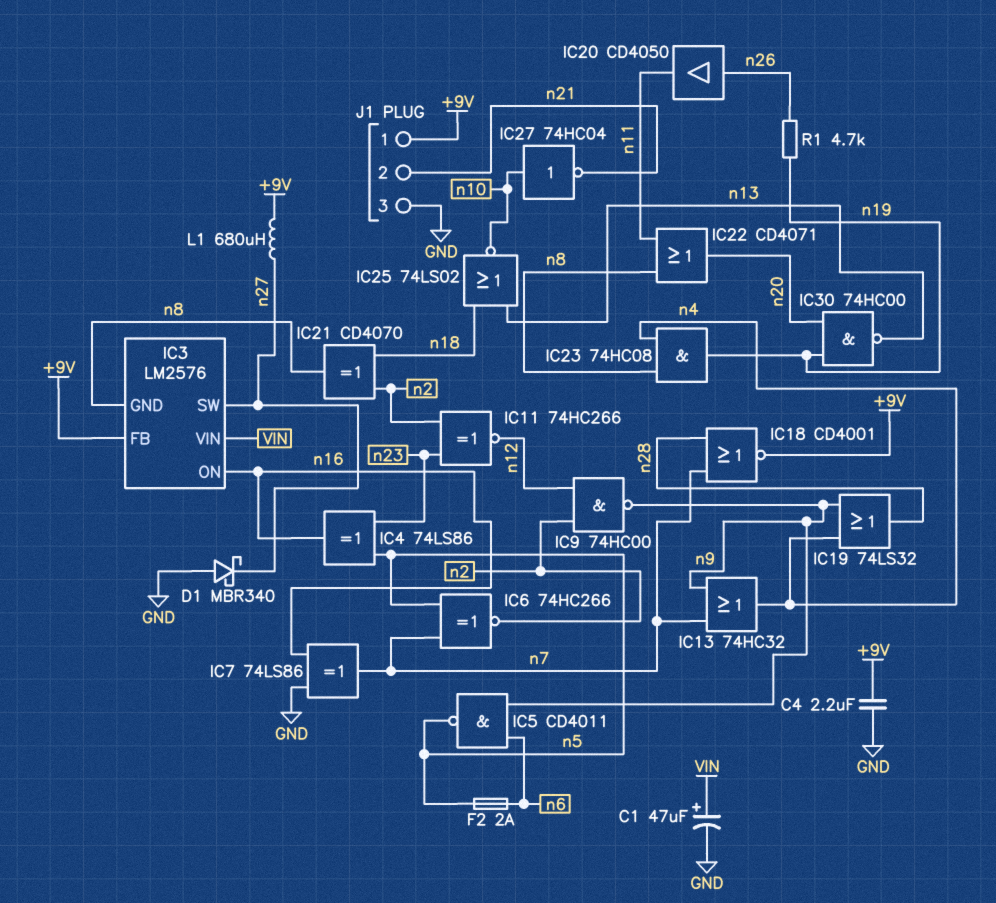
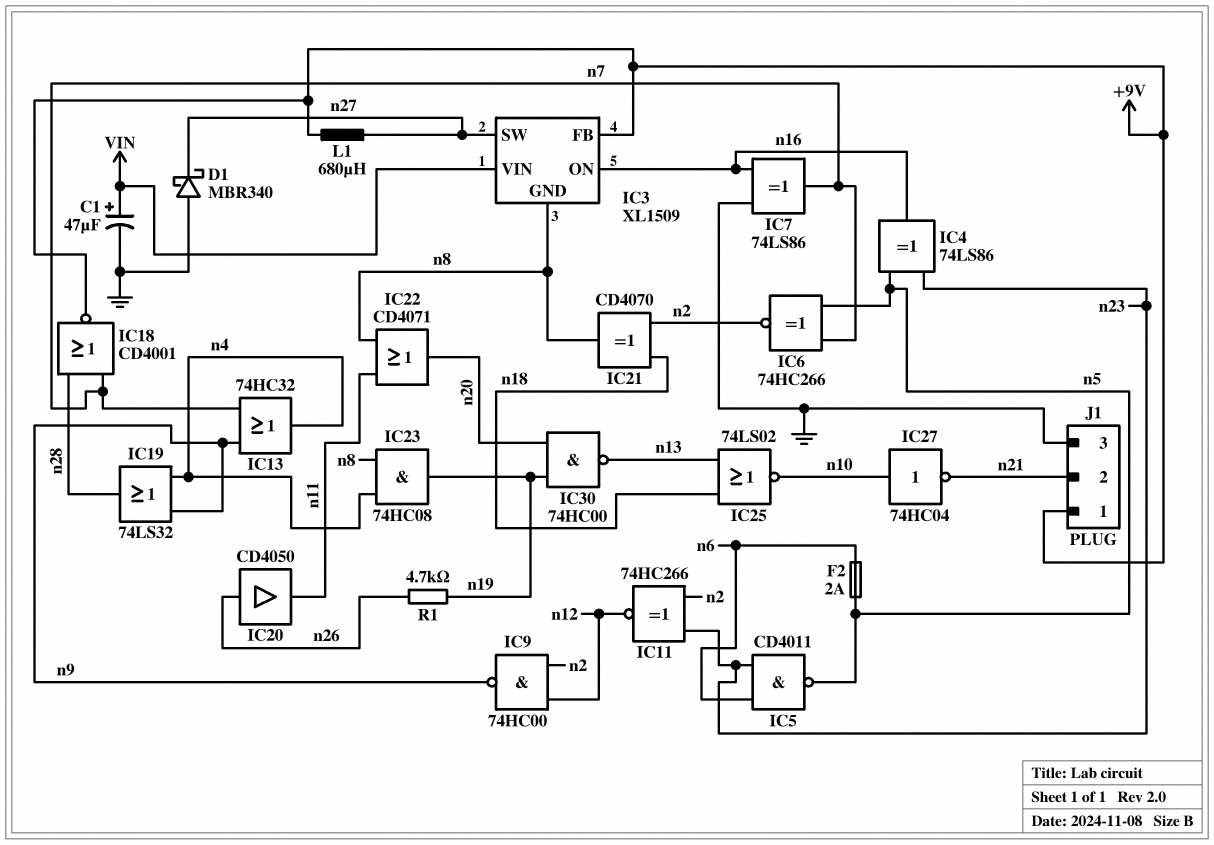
C4: 2.2uF (+9V, GND) -> none
IC3: LM2576 -> XL1509
IC5: NAND CD4011 (in n6, in n9, out n5) -> NAND CD4011 (in n6, in n23, out n5)

